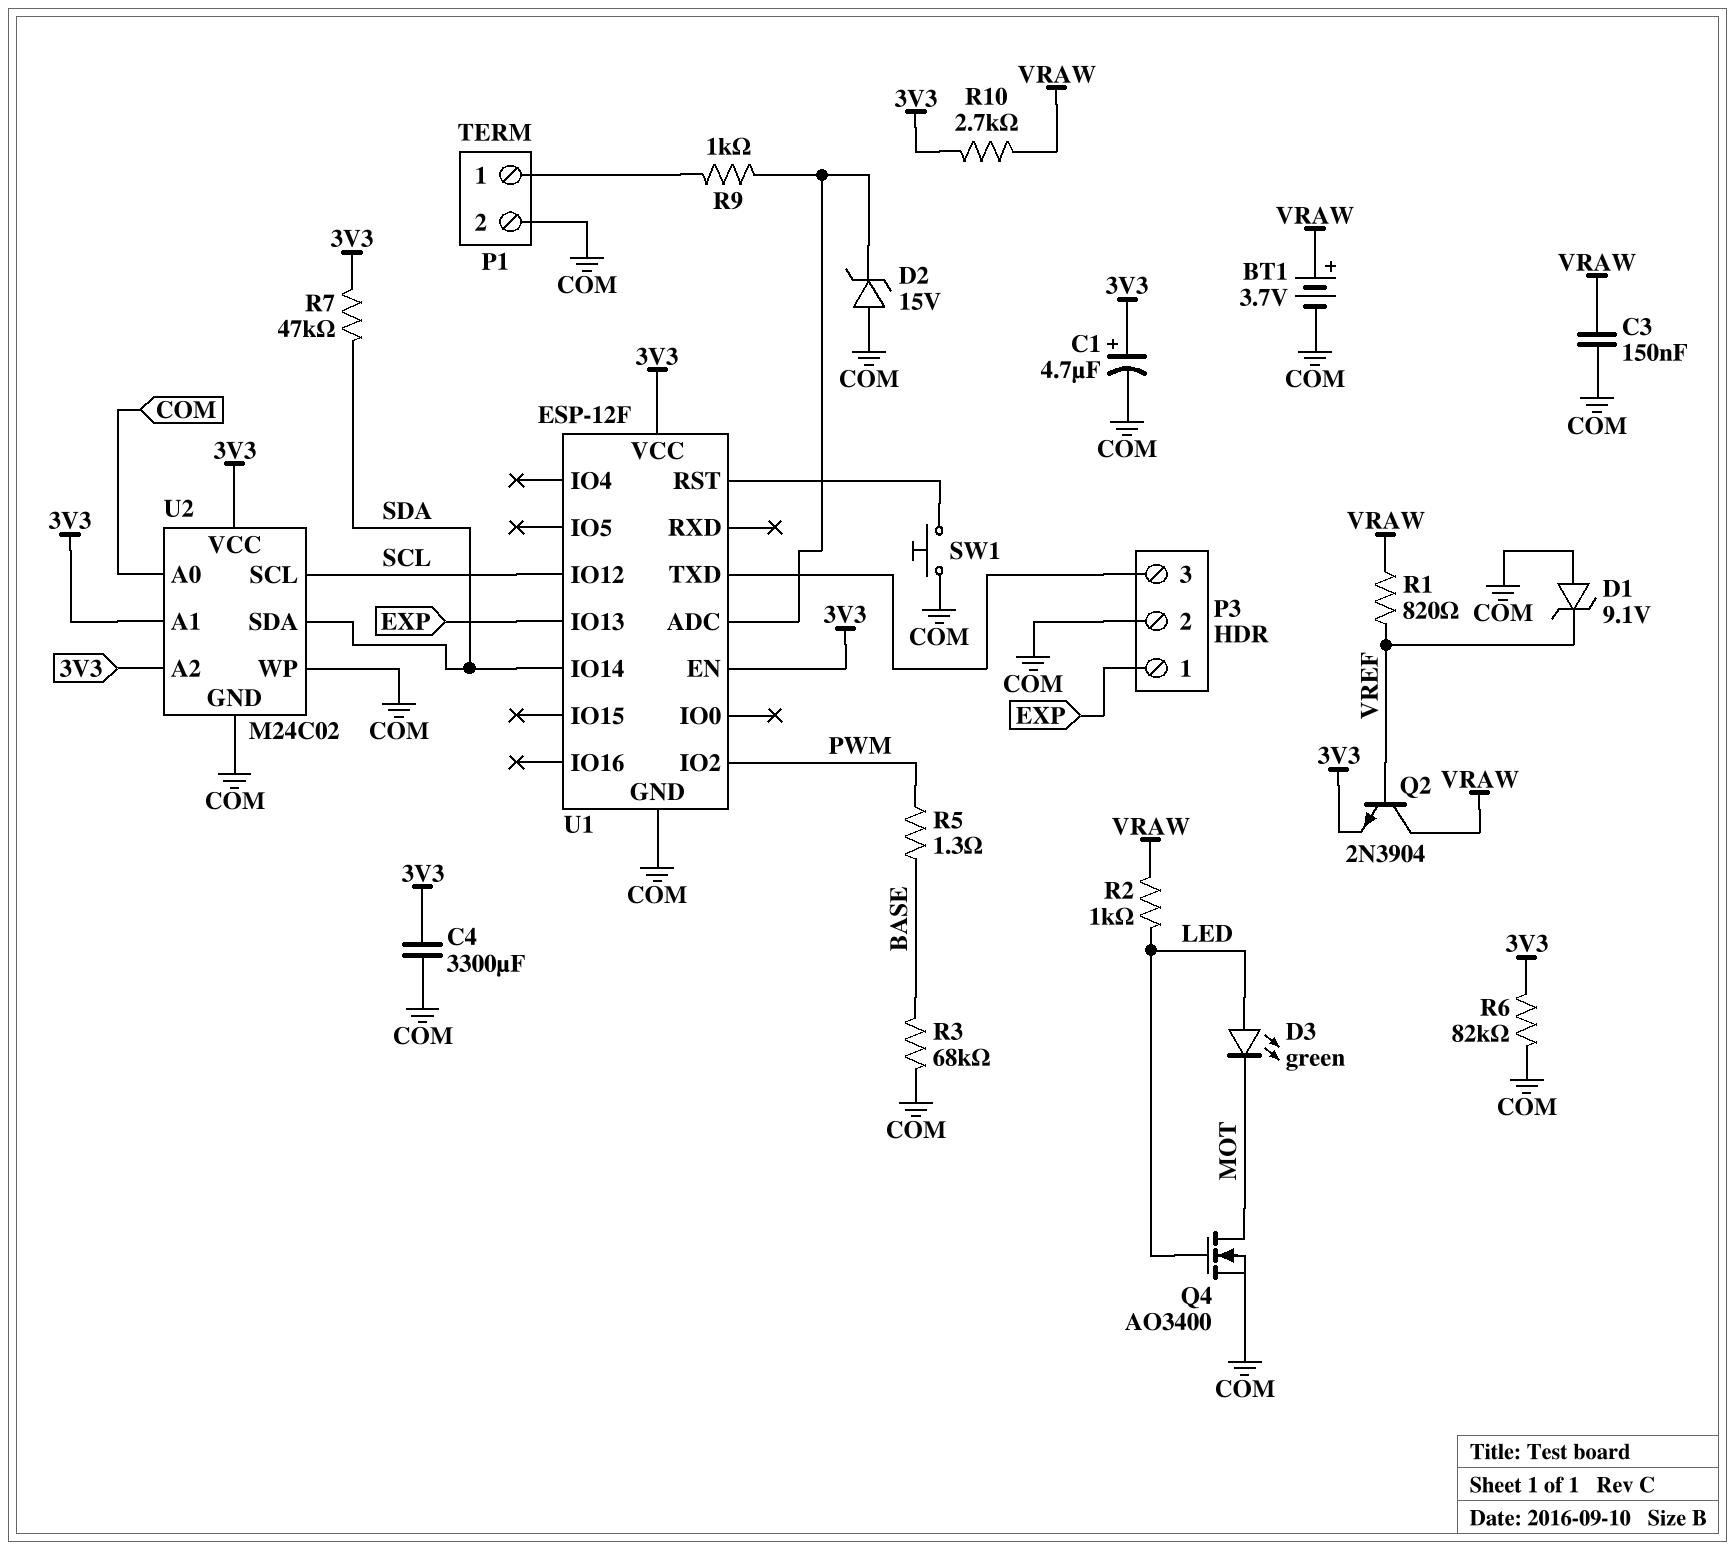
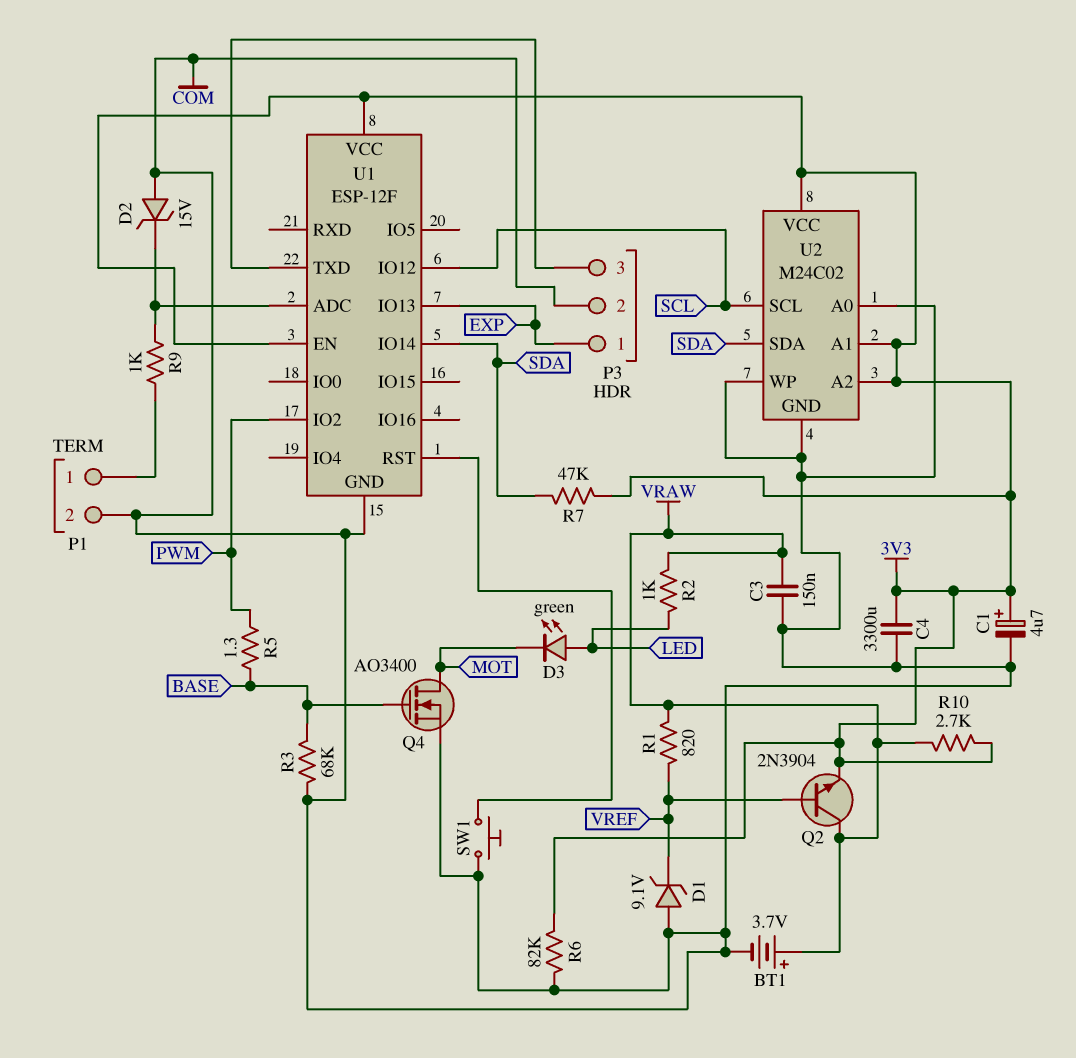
Q4: NMOS AO3400 (G LED, D MOT, S COM) -> NMOS AO3400 (G BASE, D MOT, S COM)

